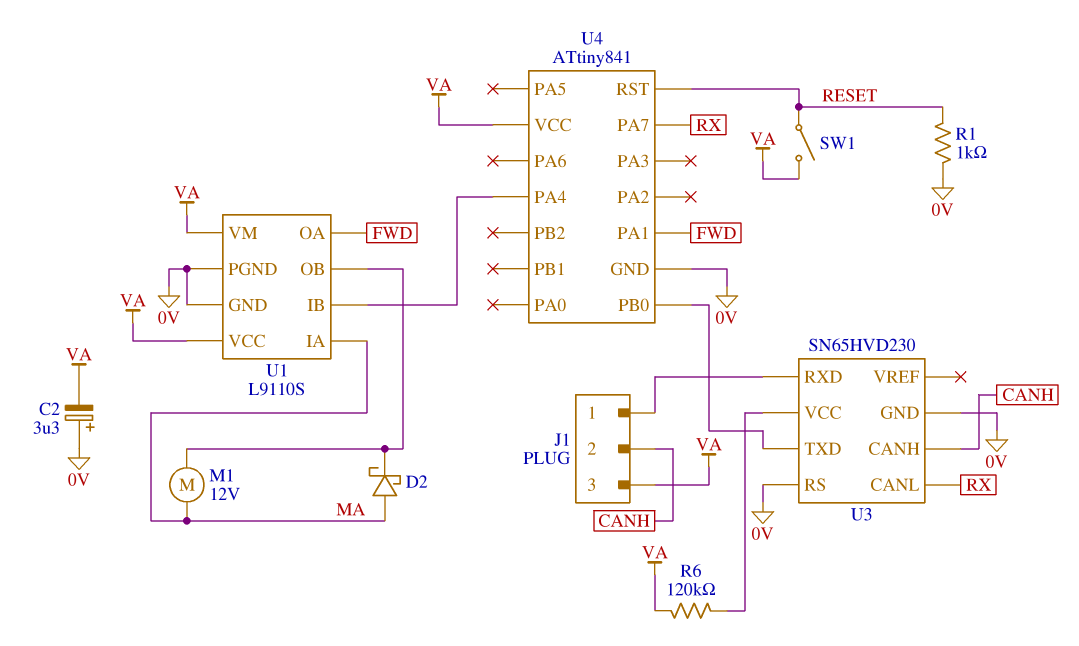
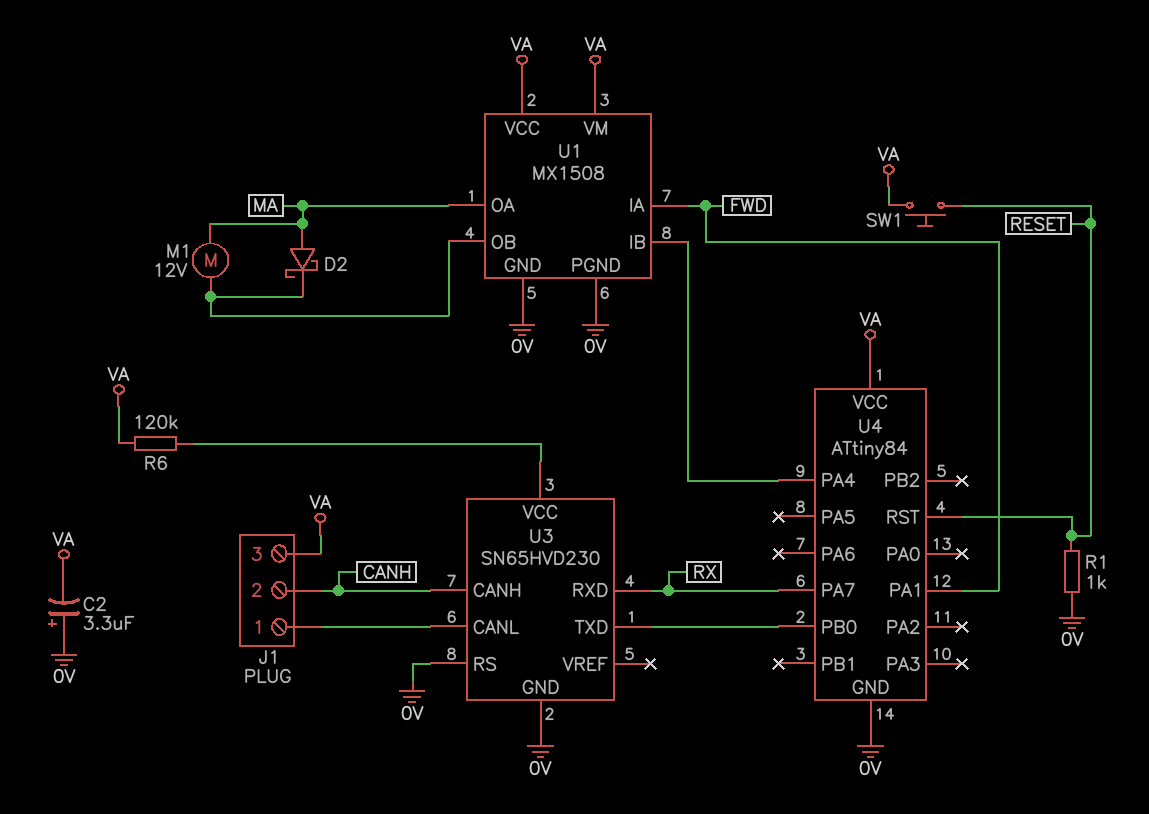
SW1: switch (RESET, VA) -> button (RESET, VA)
U1: L9110S -> MX1508
U1 pin IA: MA -> FWD
U1 pin OA: FWD -> MA
U3 pin CANL: RX -> J1/1
U3 pin RXD: J1/1 -> RX
U4: ATtiny841 -> ATtiny84

